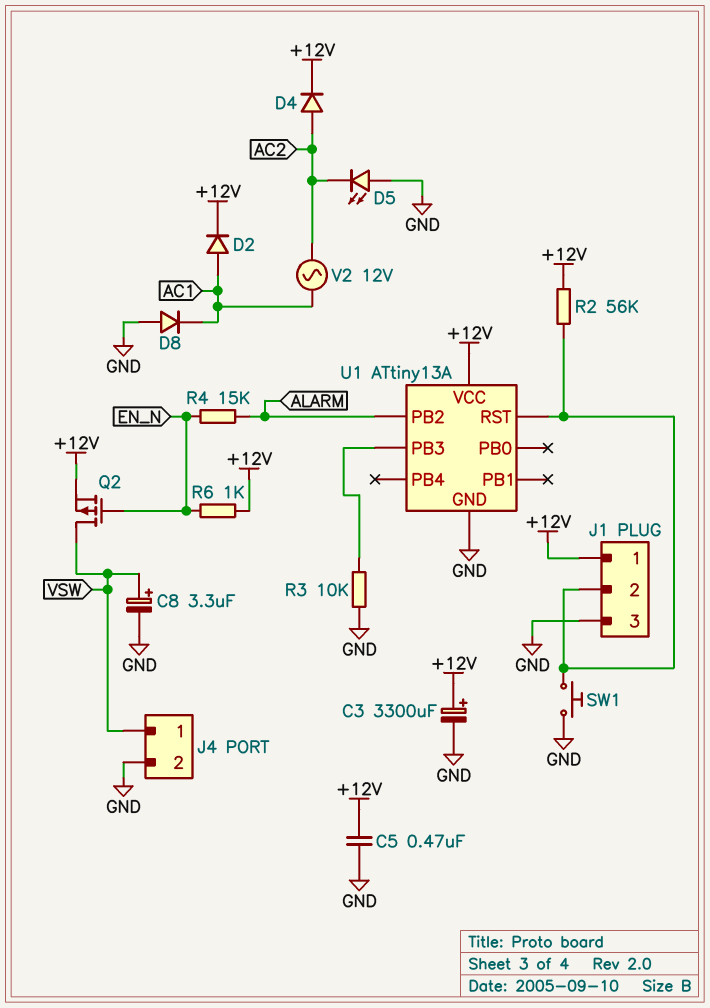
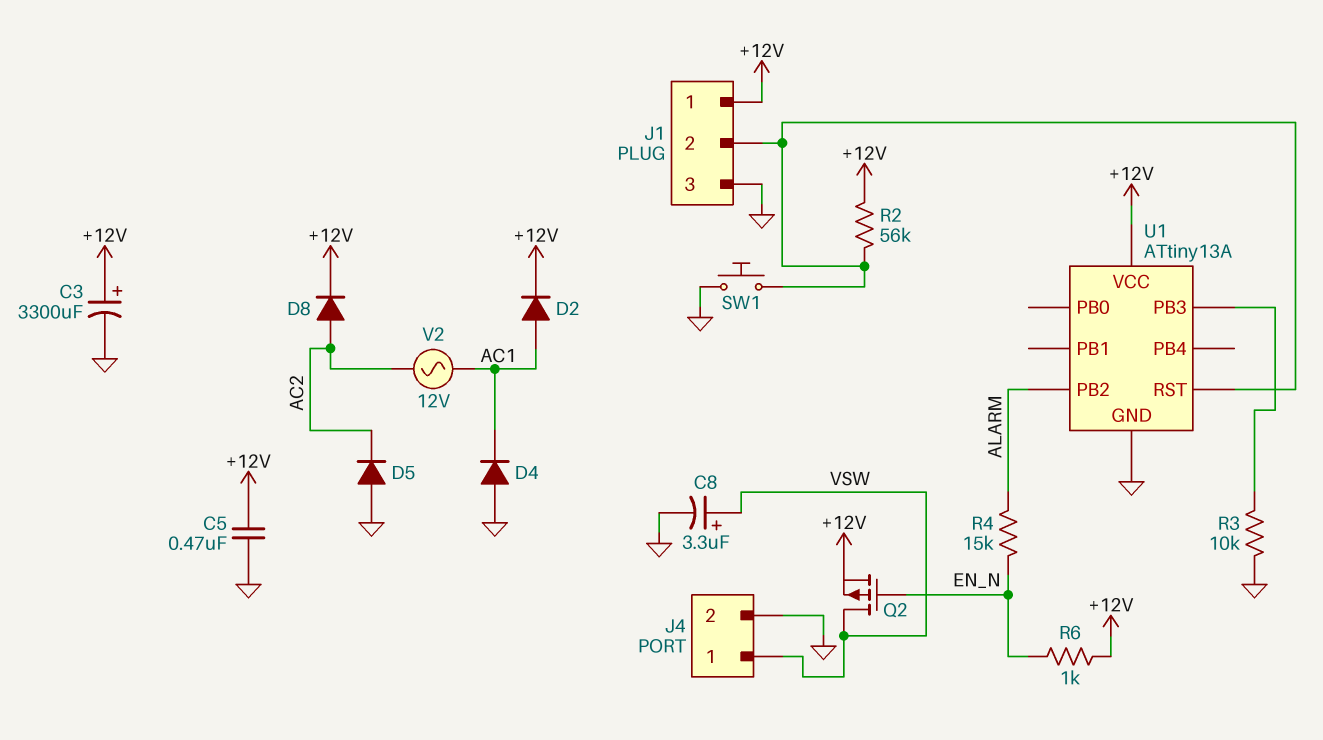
D4: diode (A AC2, K +12V) -> diode (A GND, K AC1)
D5: LED (A GND, K AC2) -> diode (A GND, K AC2)
D8: diode (A GND, K AC1) -> diode (A AC2, K +12V)

